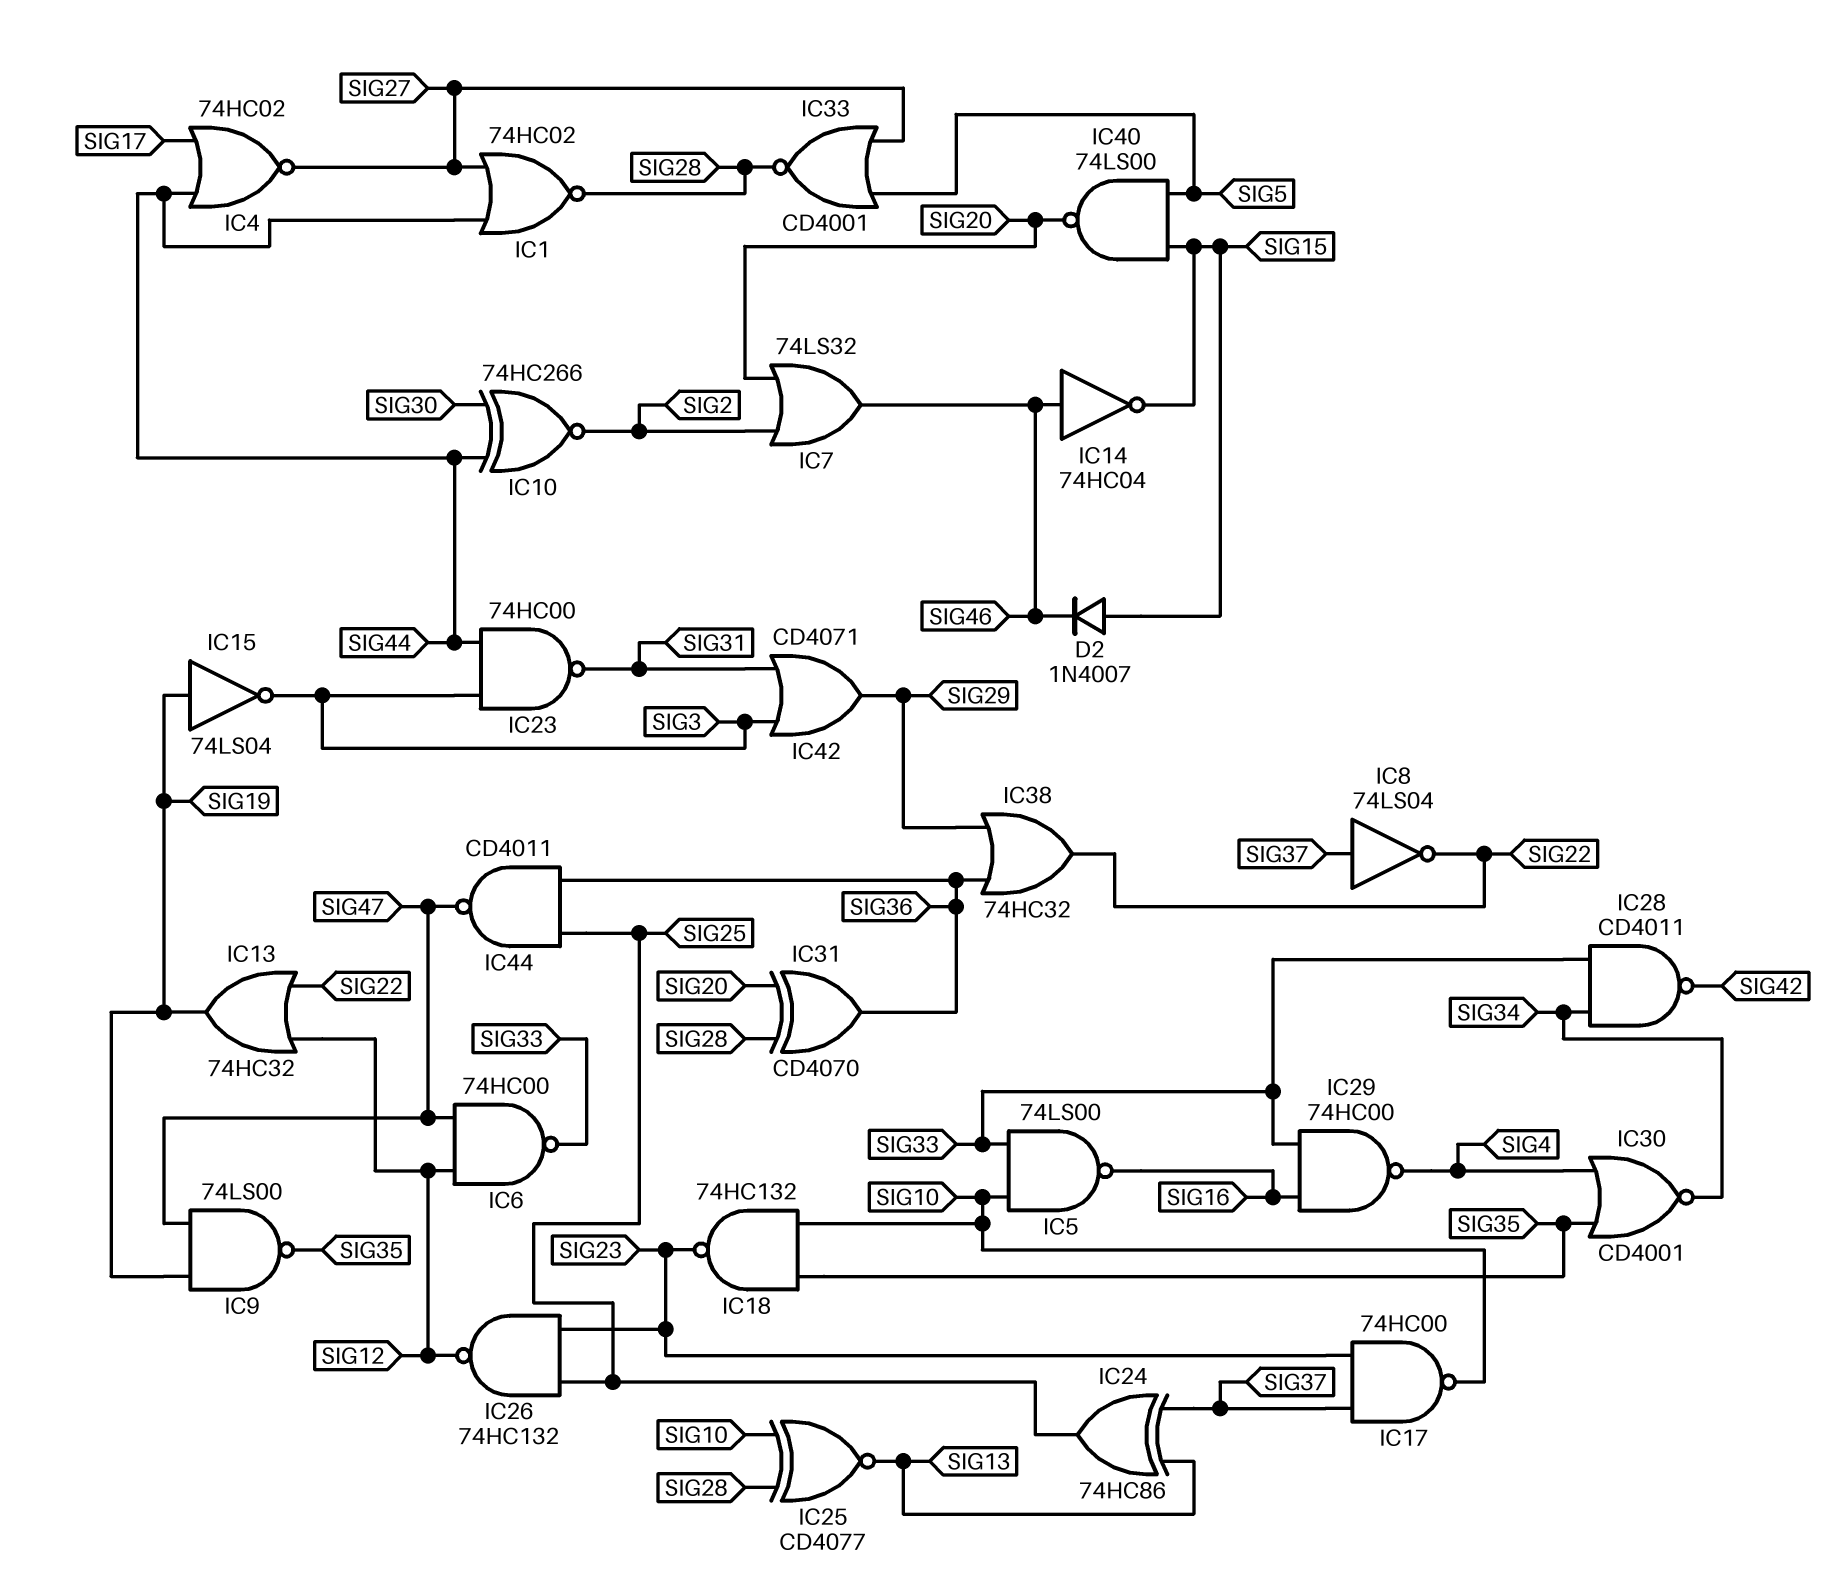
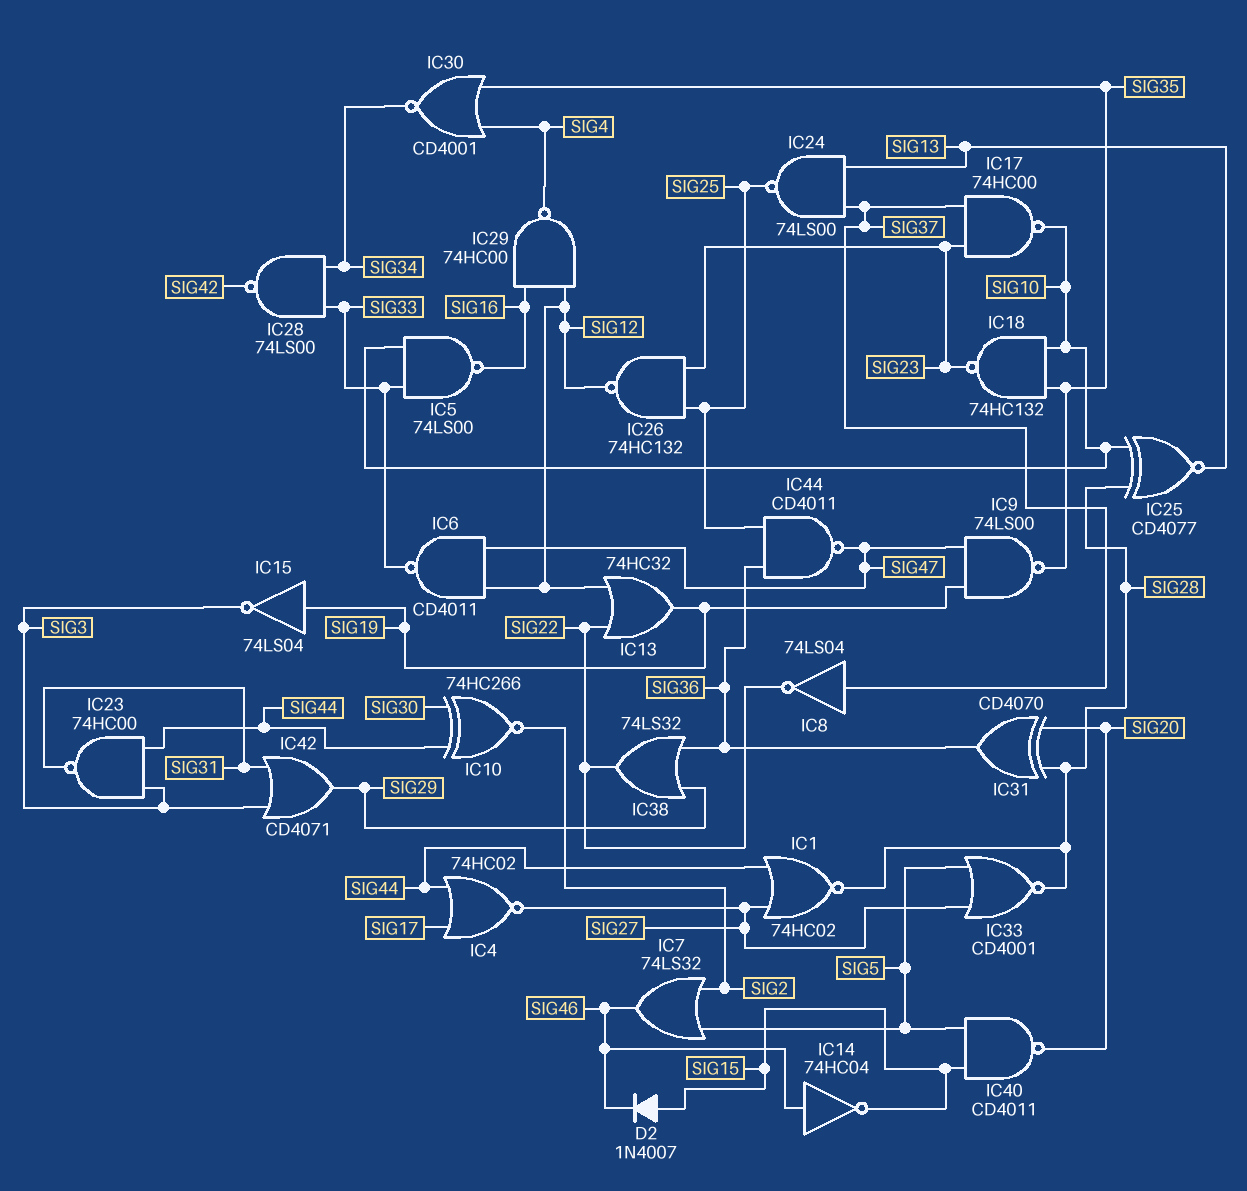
IC6: NAND 74HC00 (in SIG12, in SIG47, out SIG33) -> NAND CD4011 (in SIG12, in SIG47, out SIG33)
IC7: OR 74LS32 (in SIG2, in SIG20, out SIG46) -> OR 74LS32 (in SIG2, in SIG5, out SIG46)
IC24: XOR 74HC86 (in SIG13, in SIG37, out SIG25) -> NAND 74LS00 (in SIG13, in SIG37, out SIG25)
IC28: NAND CD4011 (in SIG33, in SIG34, out SIG42) -> NAND 74LS00 (in SIG33, in SIG34, out SIG42)
IC29: NAND 74HC00 (in SIG16, in SIG33, out SIG4) -> NAND 74HC00 (in SIG12, in SIG16, out SIG4)
IC38: OR 74HC32 (in SIG29, in SIG36, out SIG22) -> OR 74LS32 (in SIG29, in SIG36, out SIG22)
IC40: NAND 74LS00 (in SIG5, in SIG15, out SIG20) -> NAND CD4011 (in SIG5, in SIG15, out SIG20)

